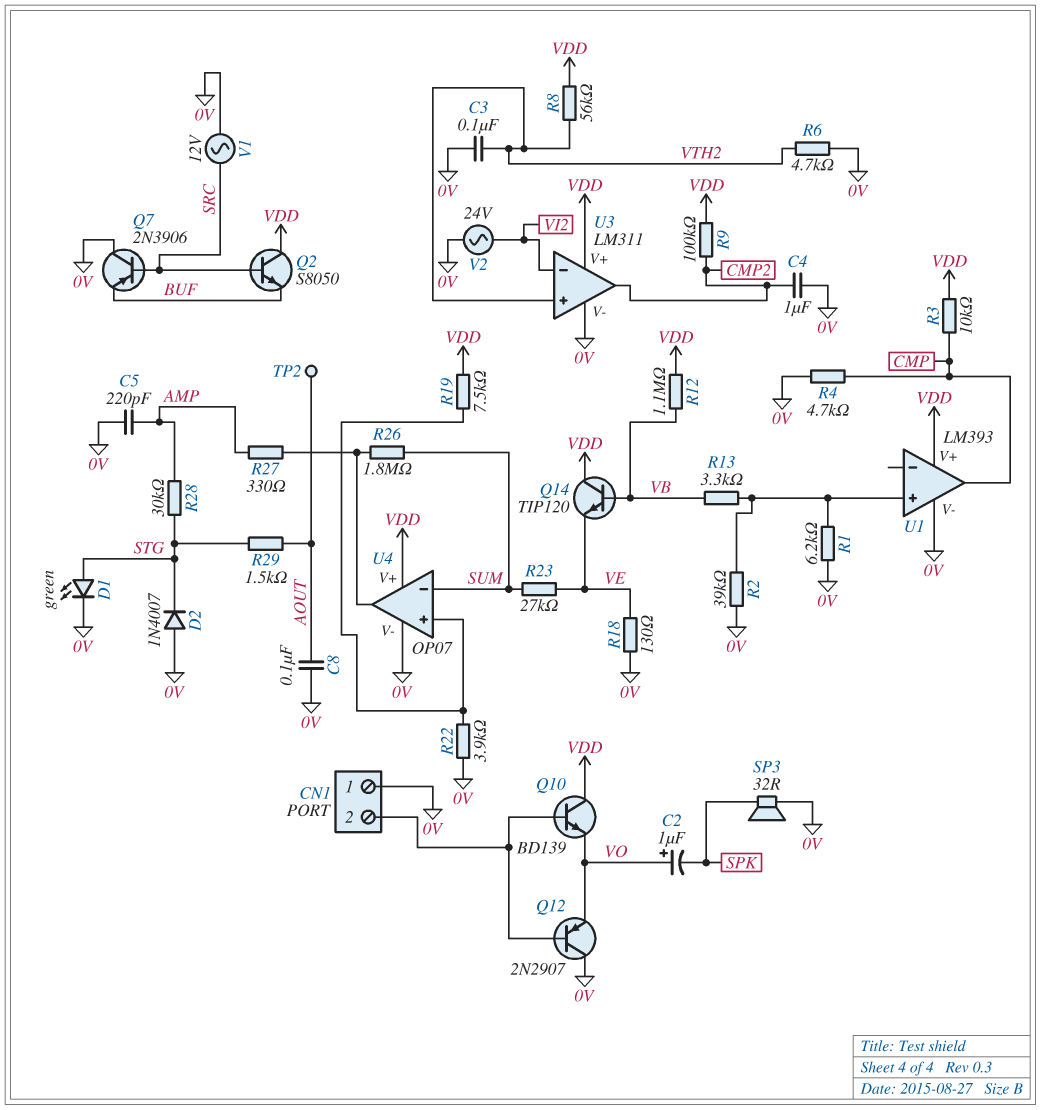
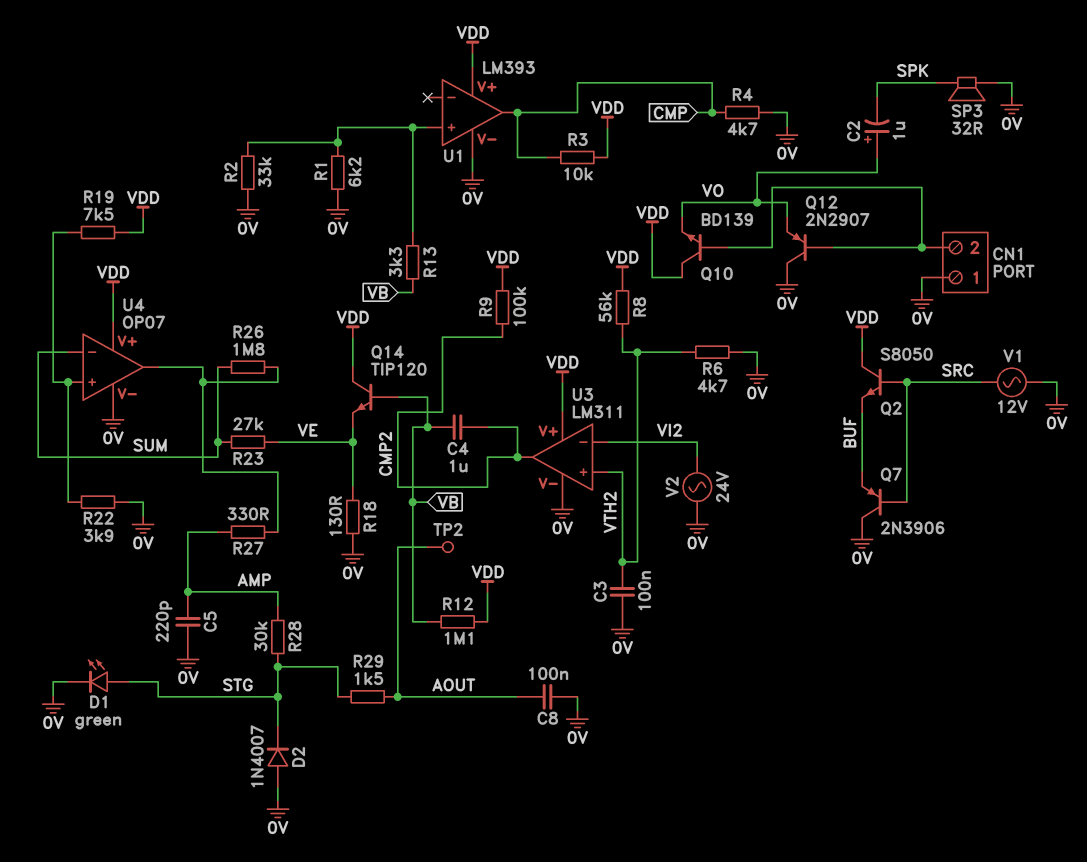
C4: 1uF (0V, CMP2) -> 1uF (CMP2, VB)
R2: 39k (0V, U1/in+) -> 33k (0V, U1/in+)

